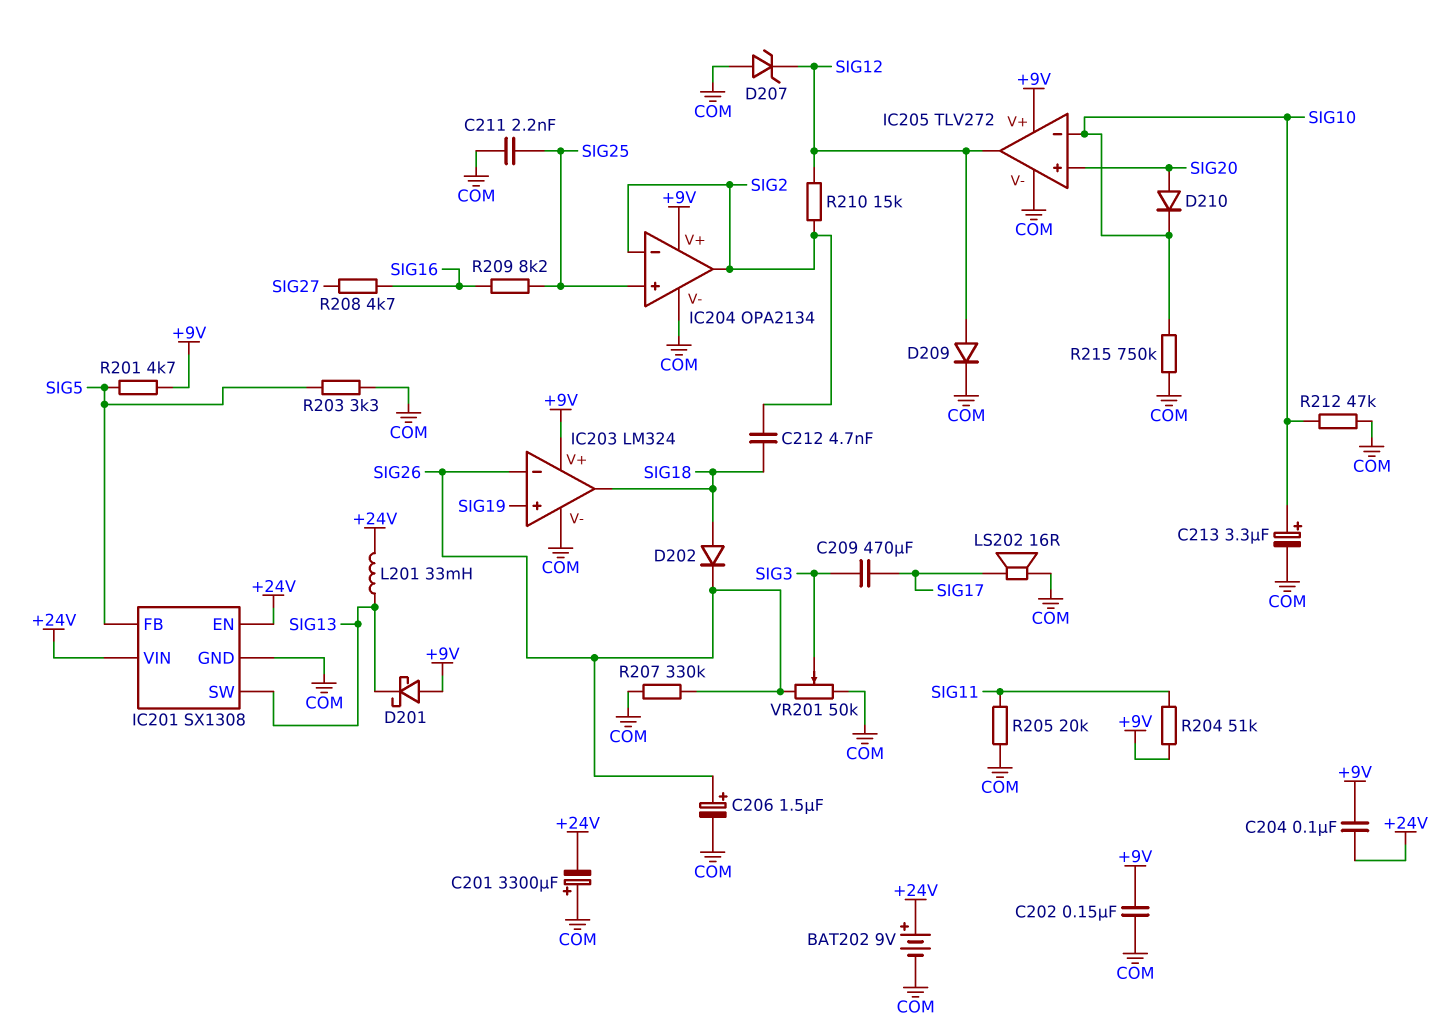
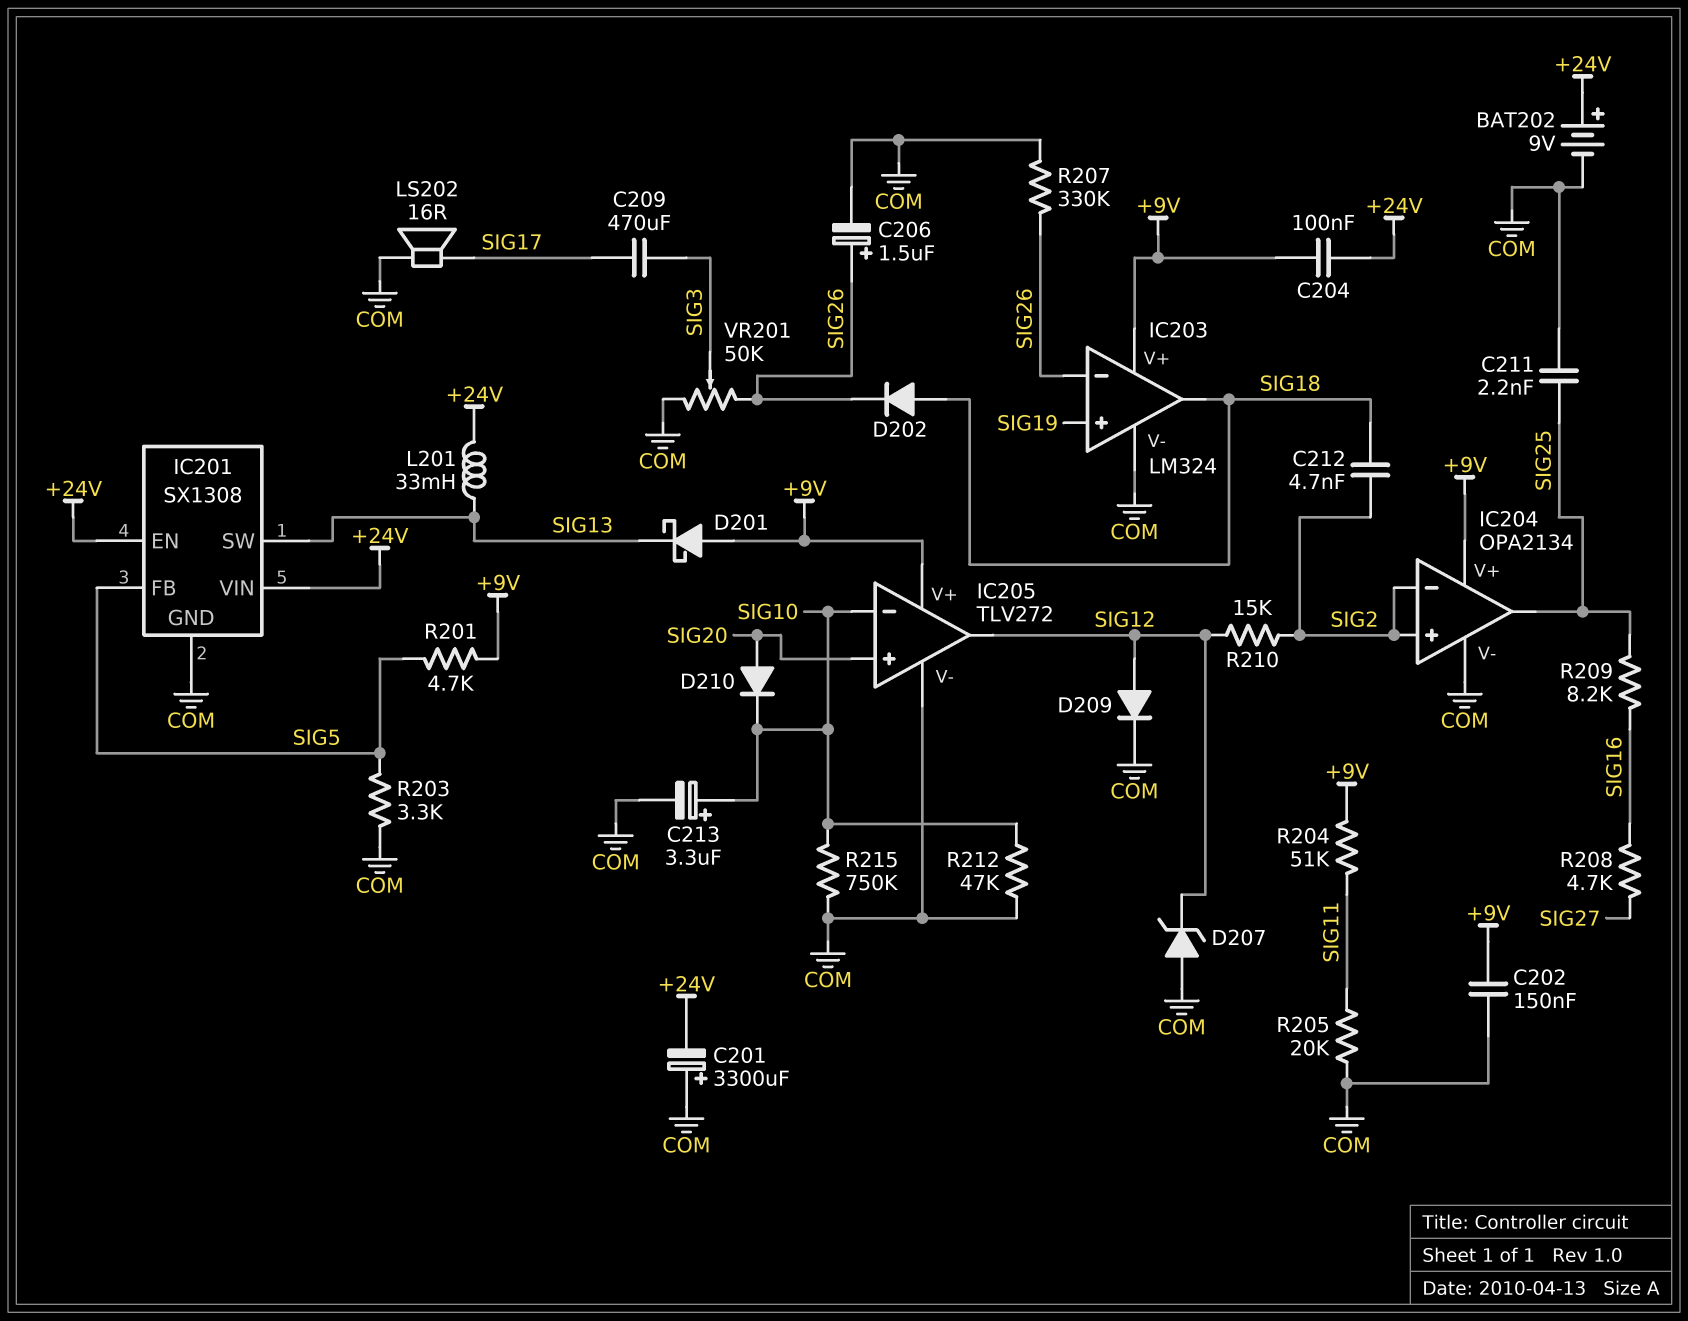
IC204 pin in+: SIG25 -> SIG2
IC204 pin out: SIG2 -> SIG25

